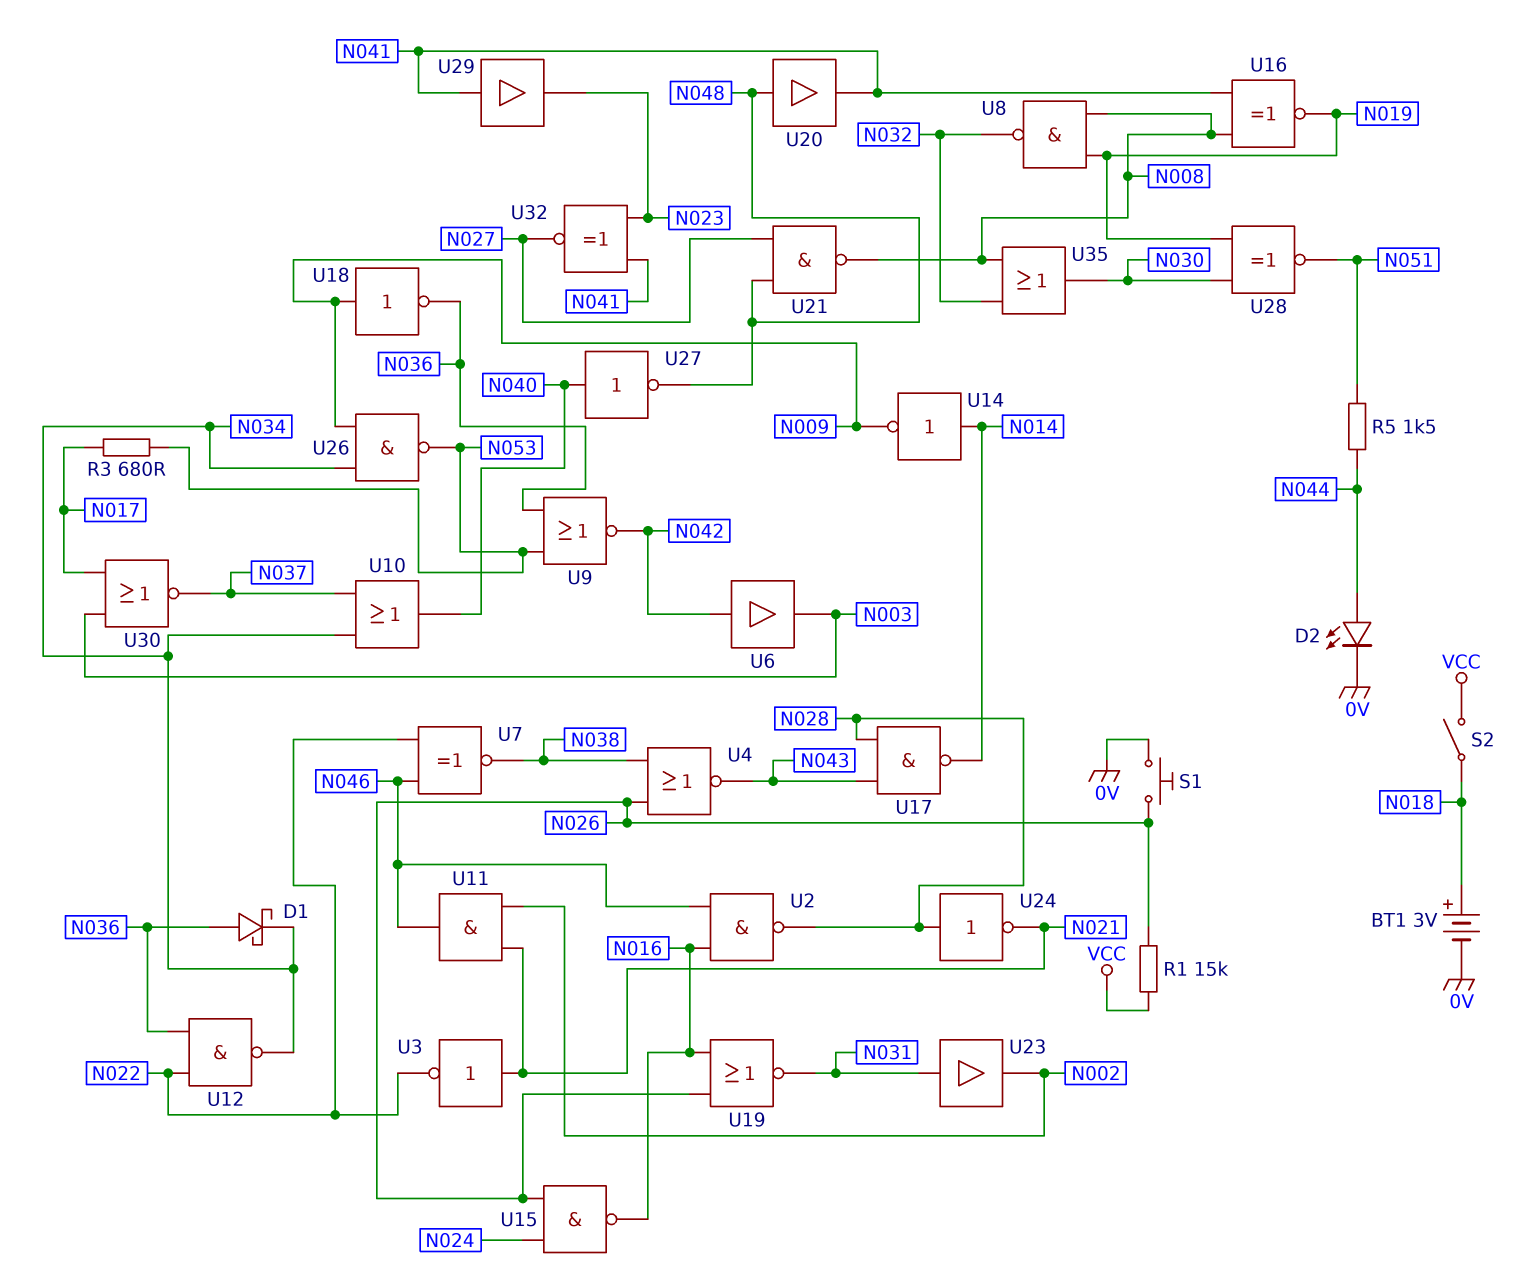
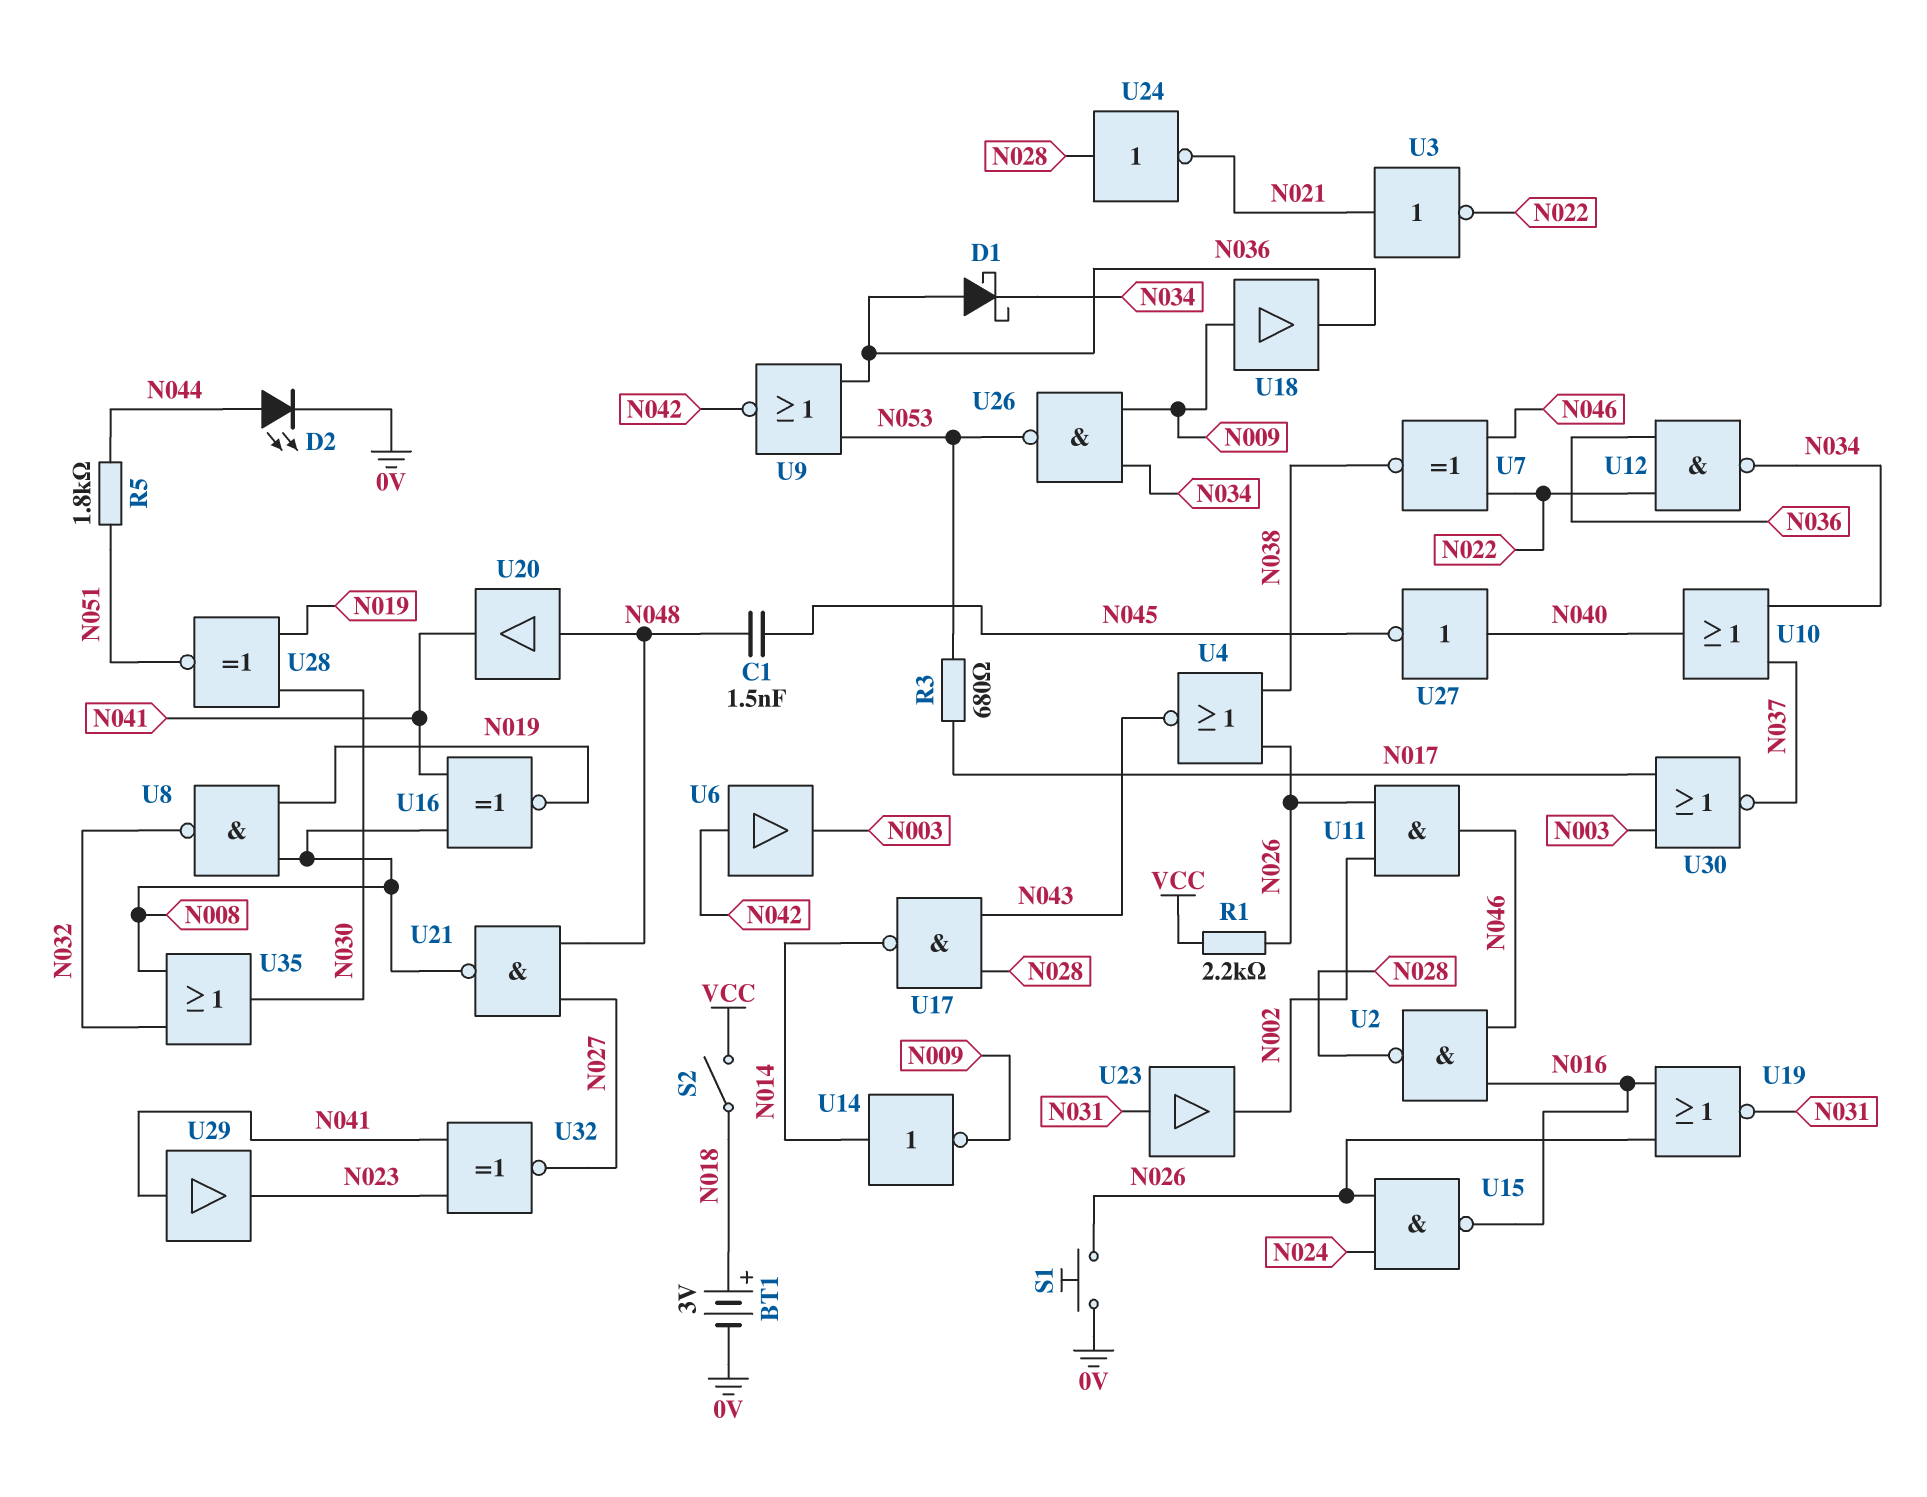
C1: none -> 1.5nF (N045, N048)
R1: 15k (N026, VCC) -> 2.2k (N026, VCC)
R5: 1.5k (N044, N051) -> 1.8k (N044, N051)
U11: AND (in N002, in N021, out N046) -> AND (in N002, in N026, out N046)
U18: NOT (in N009, out N036) -> buffer (in N009, out N036)
U27: NOT (in N040, out N048) -> NOT (in N040, out N045)

